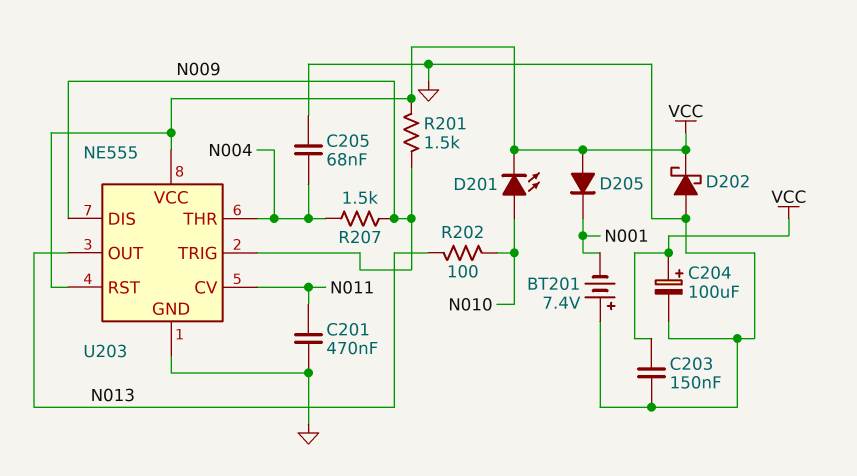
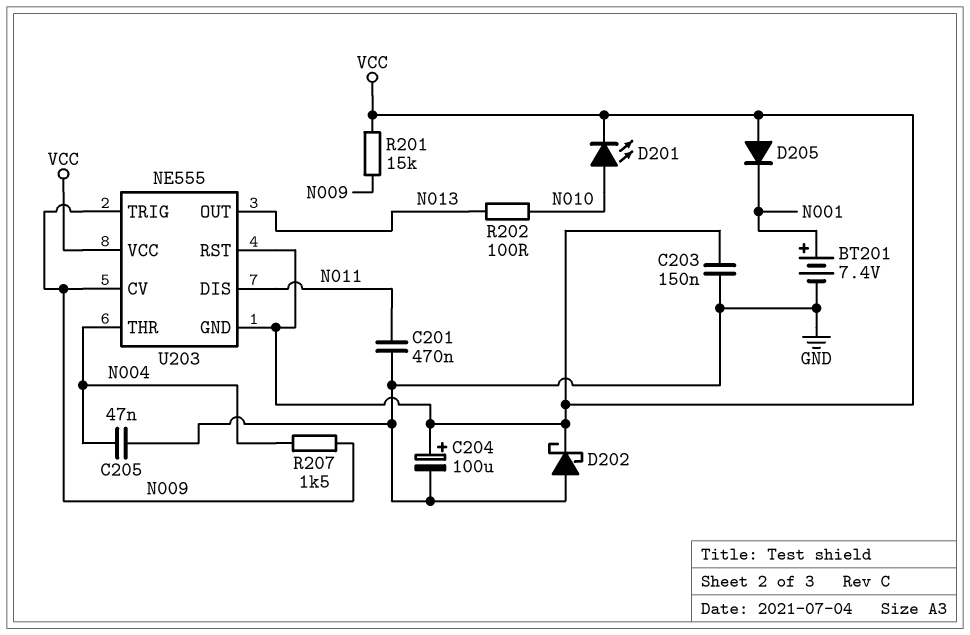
BT201: 7.4V (plus GND, minus N001) -> 7.4V (plus N001, minus GND)
C205: 68nF (GND, N004) -> 47nF (GND, N004)
R201: 1.5k (N009, VCC) -> 15k (N009, VCC)
U203 pin CV: N011 -> N009
U203 pin DIS: N009 -> N011
U203 pin GND: GND -> VCC

